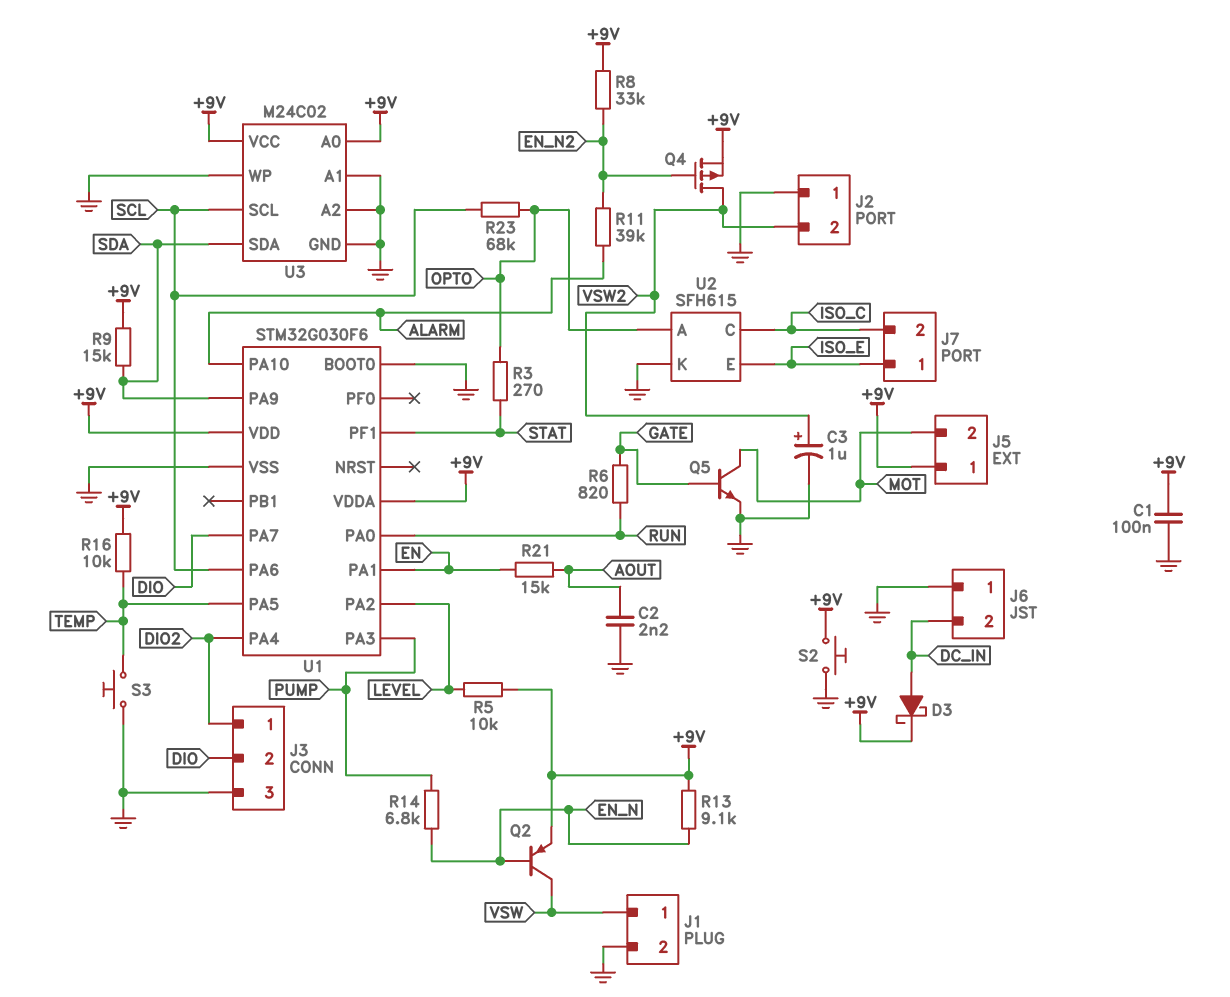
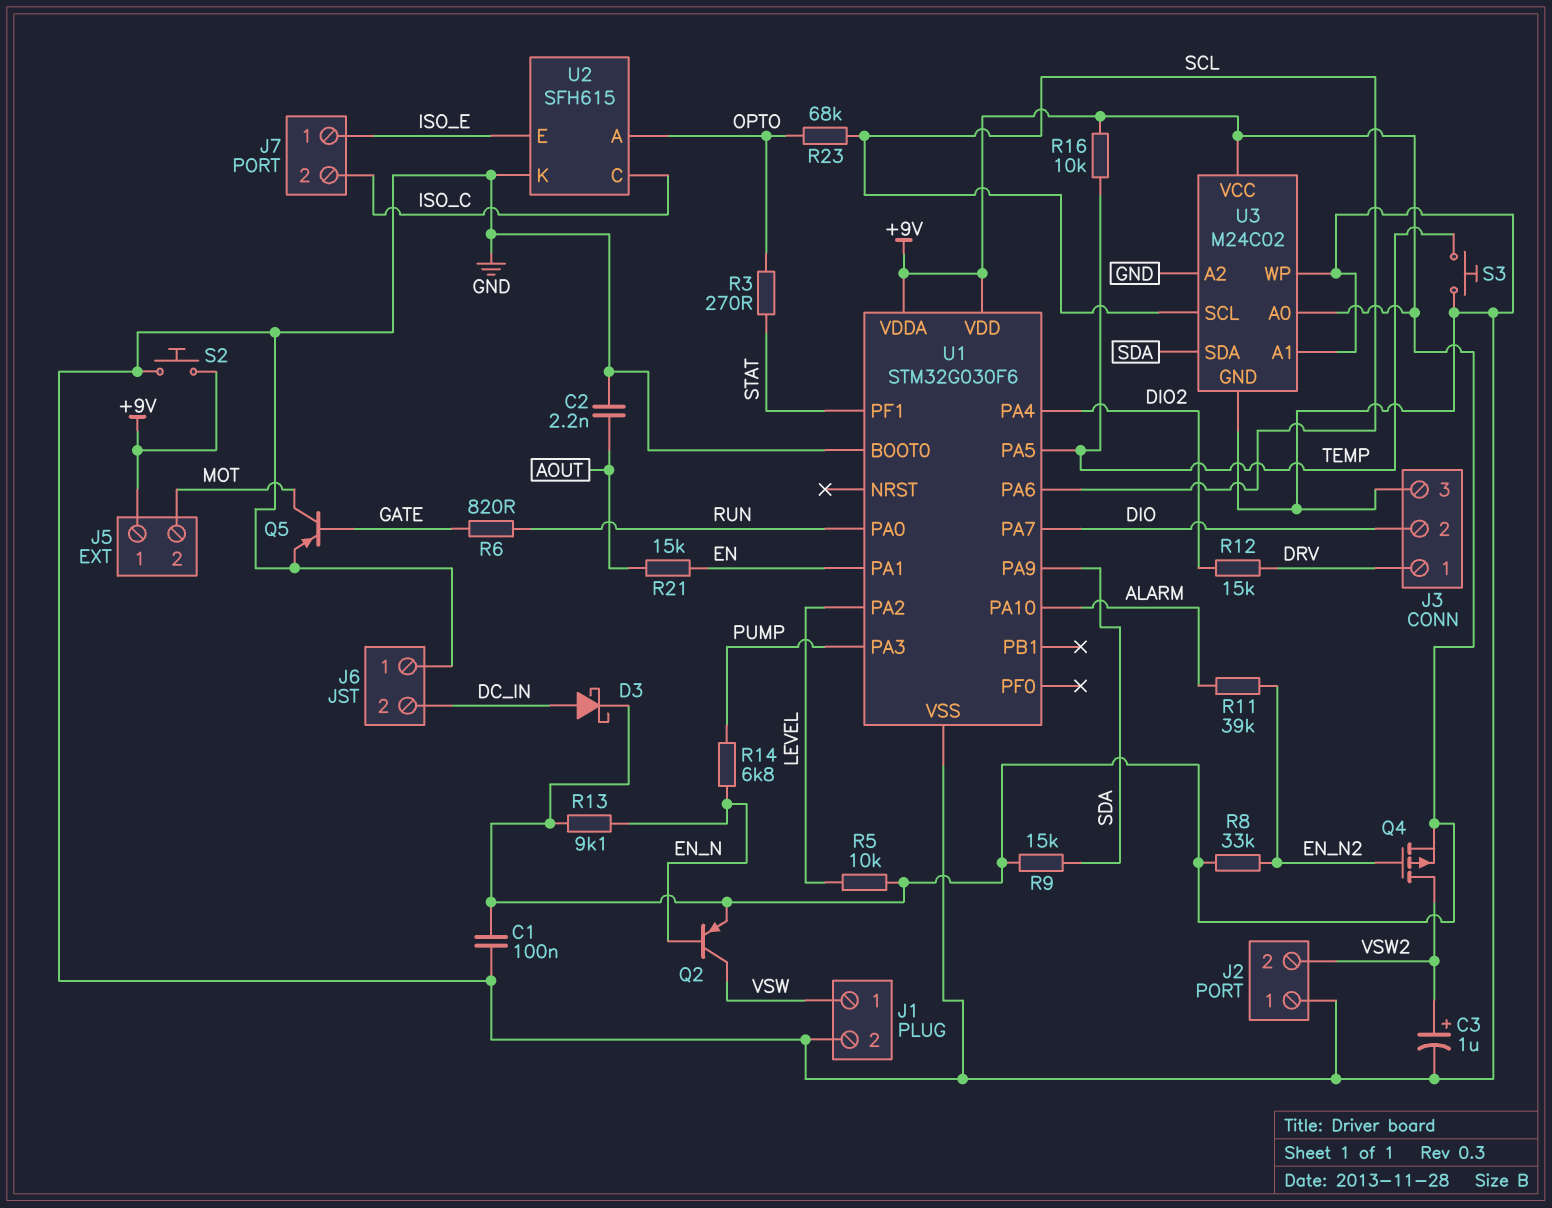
J3 pin 1: DIO2 -> DRV
Q5: NPN (B GATE, C MOT, E GND) -> PNP (B GATE, C MOT, E GND)
R12: none -> 15k (DIO2, DRV)

